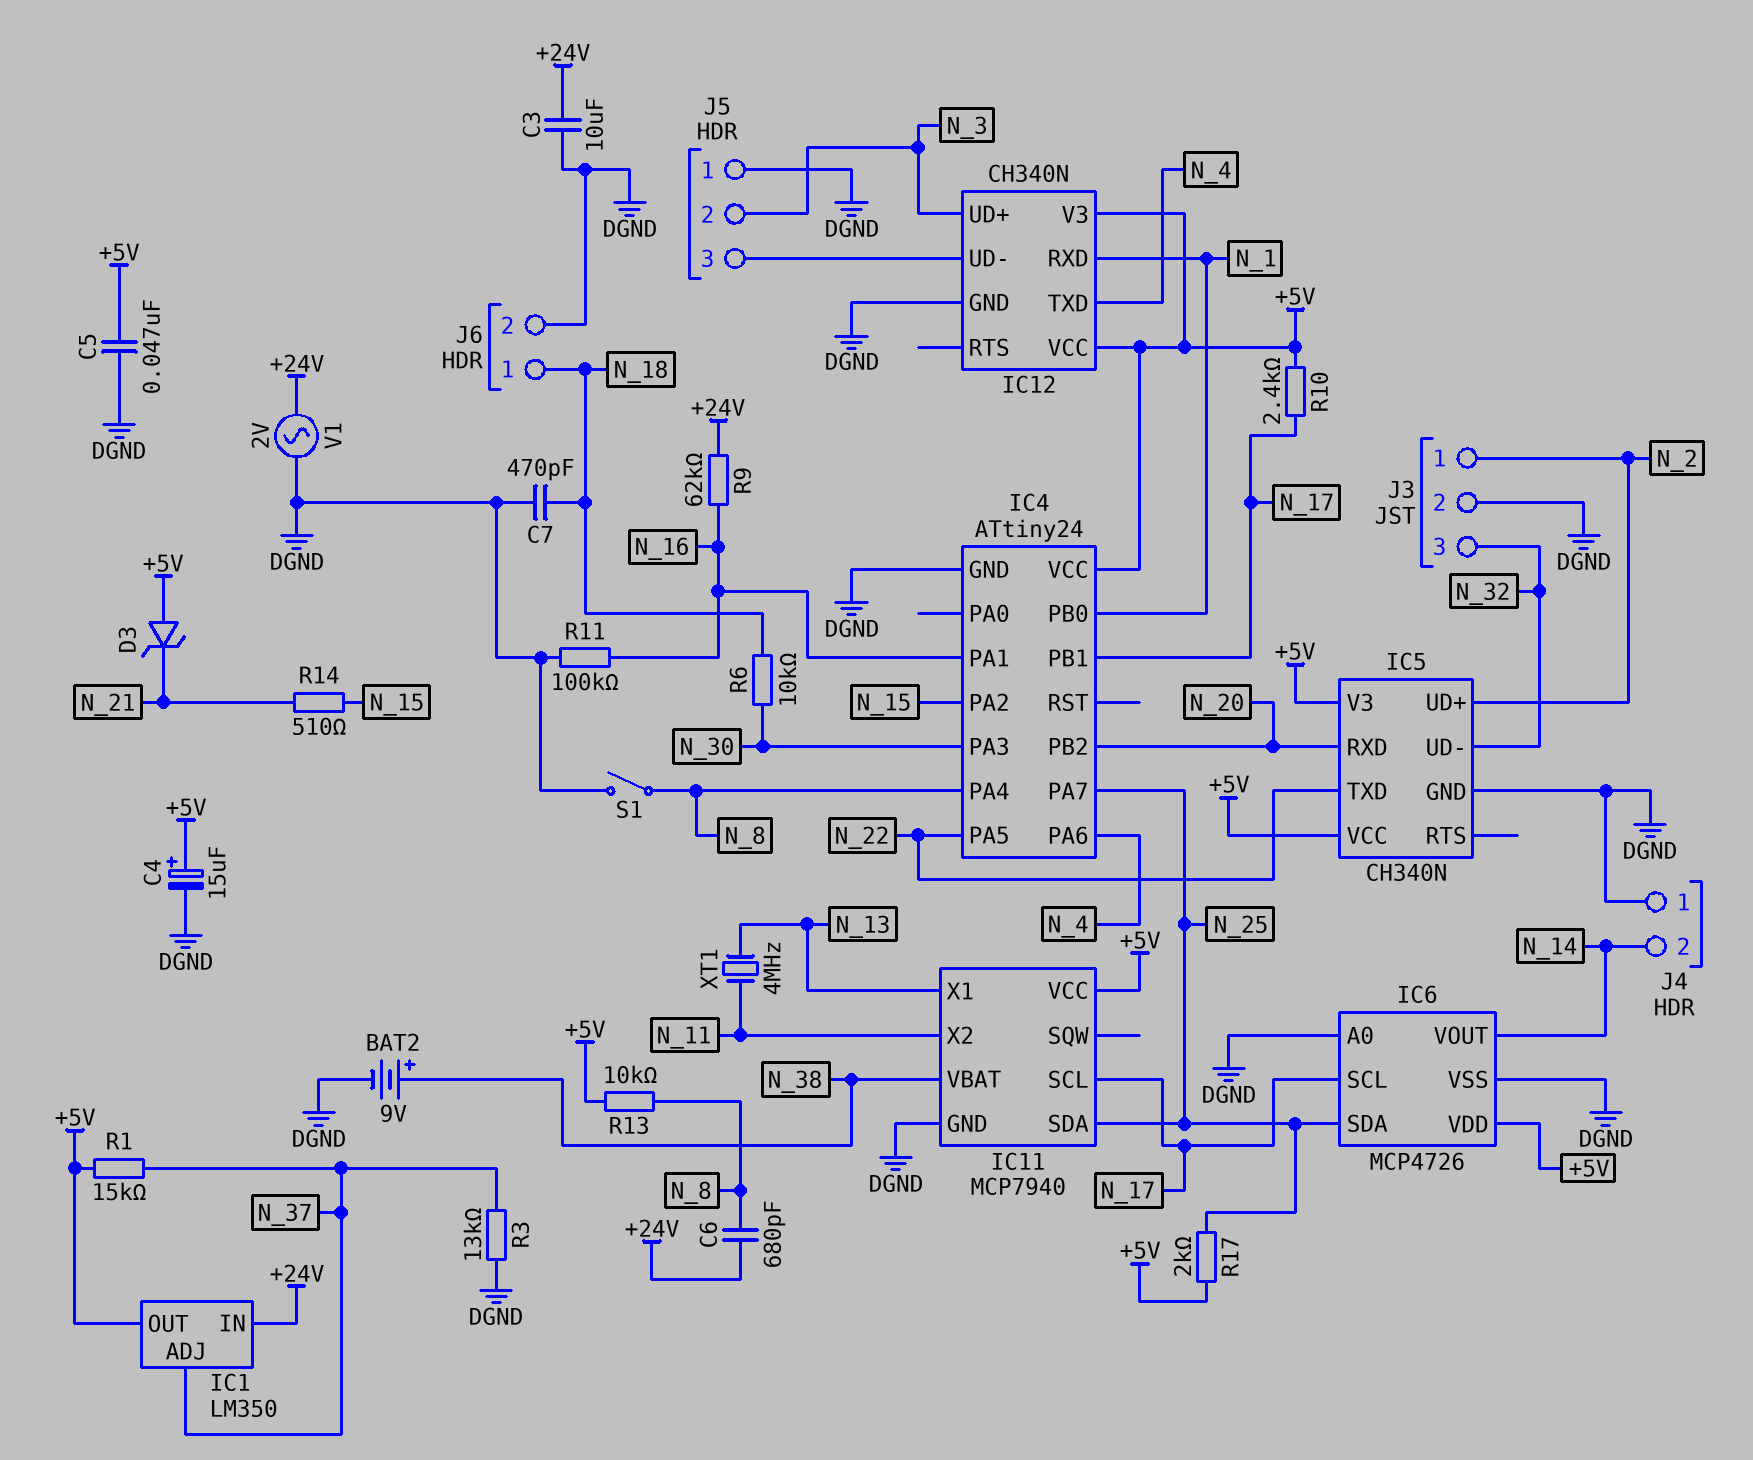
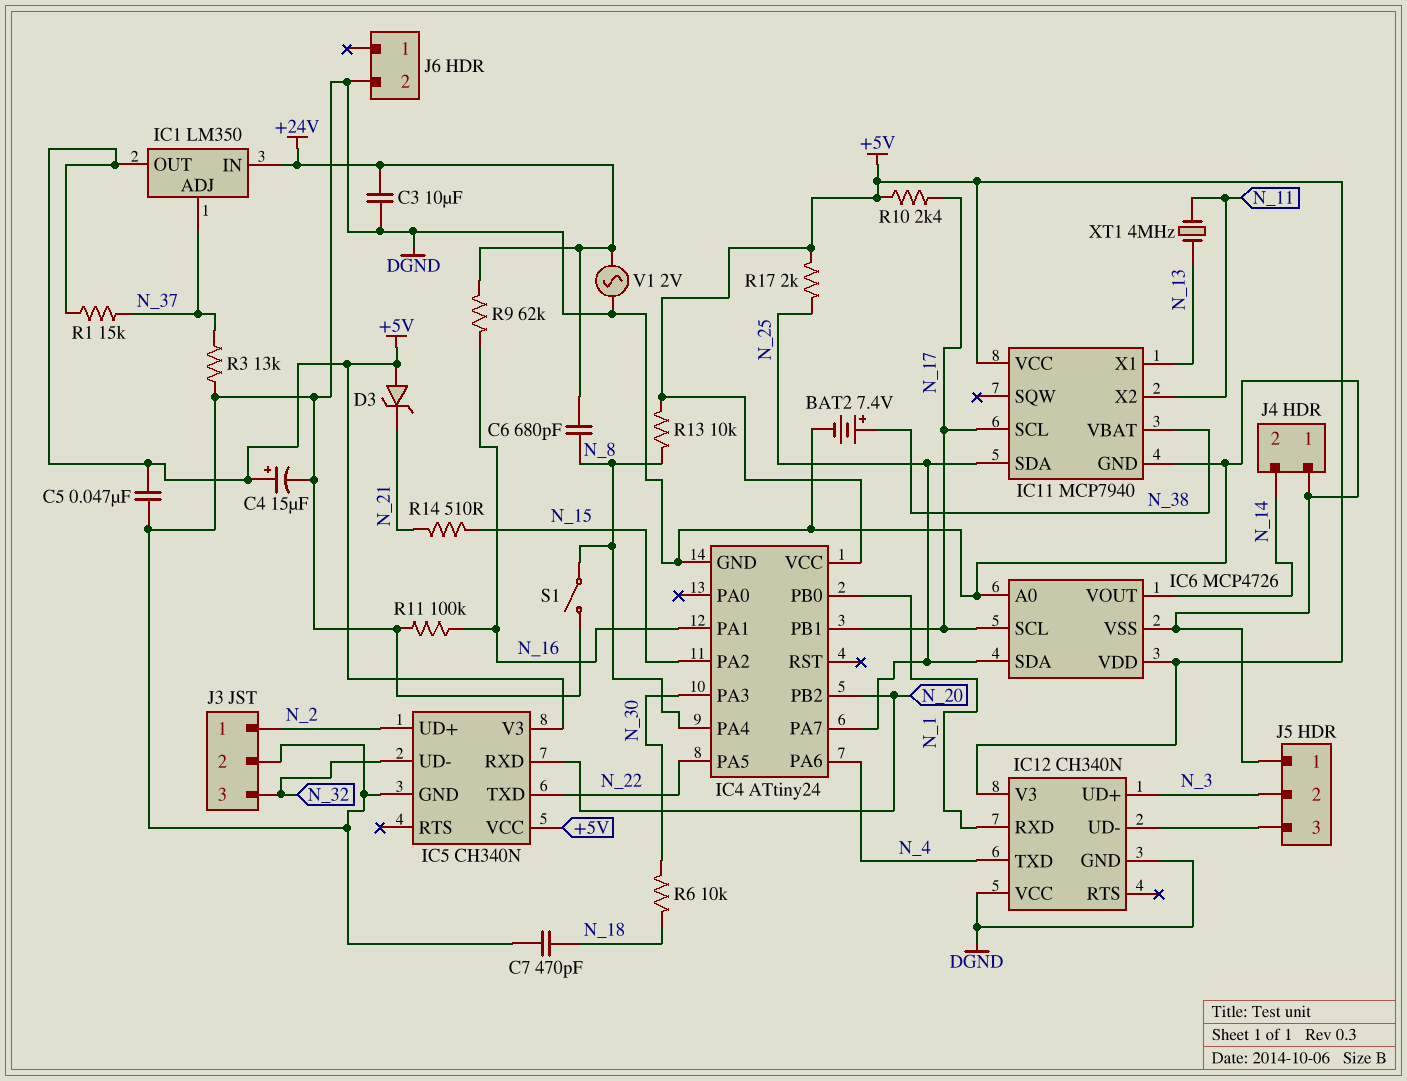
BAT2: 9V (plus N_38, minus DGND) -> 7.4V (plus N_38, minus DGND)
IC12 pin VCC: +5V -> DGND
J6 pin 1: N_18 -> none

